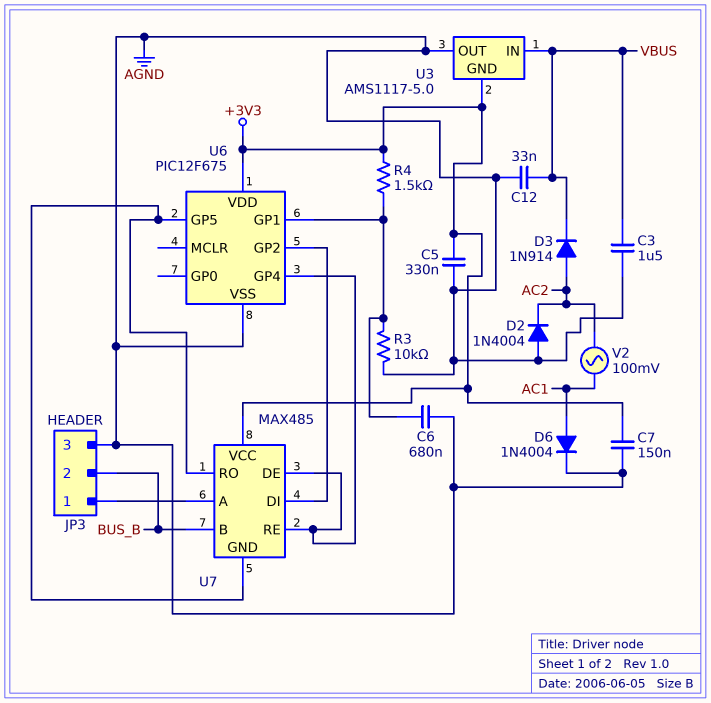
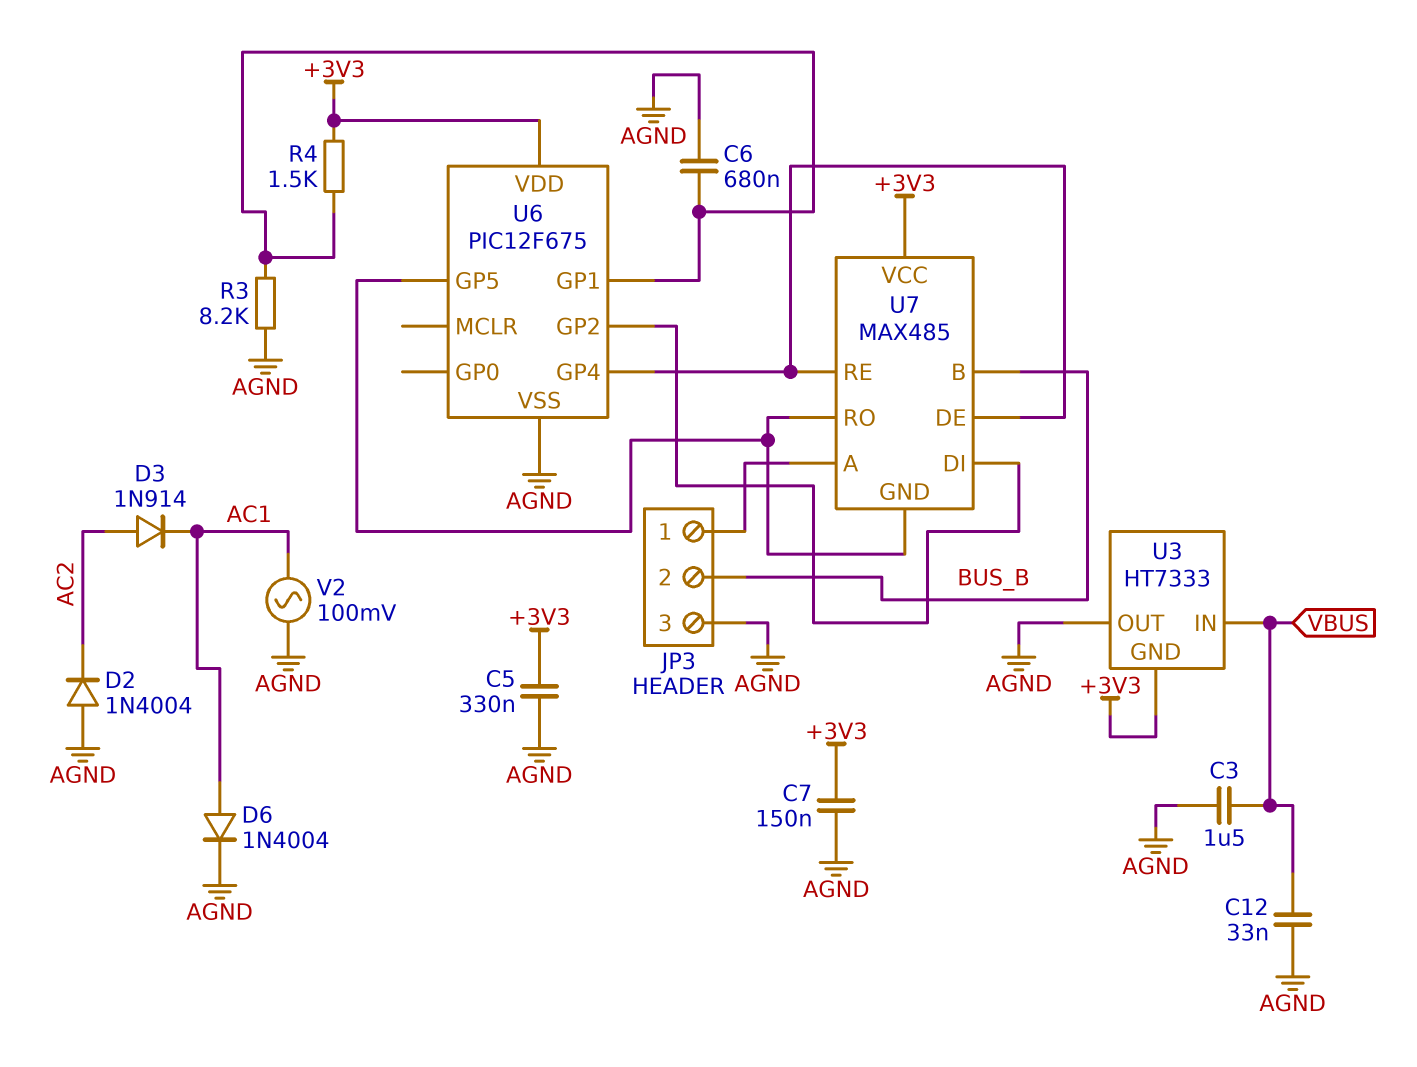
D3: diode 1N914 (A AC2, K VBUS) -> diode 1N914 (A AC2, K AC1)
R3: 10k (AGND, U6/GP1) -> 8.2k (AGND, U6/GP1)
U3: AMS1117-5.0 -> HT7333
V2: AC 100mV (AC1, AC2) -> AC 100mV (AC1, AGND)

